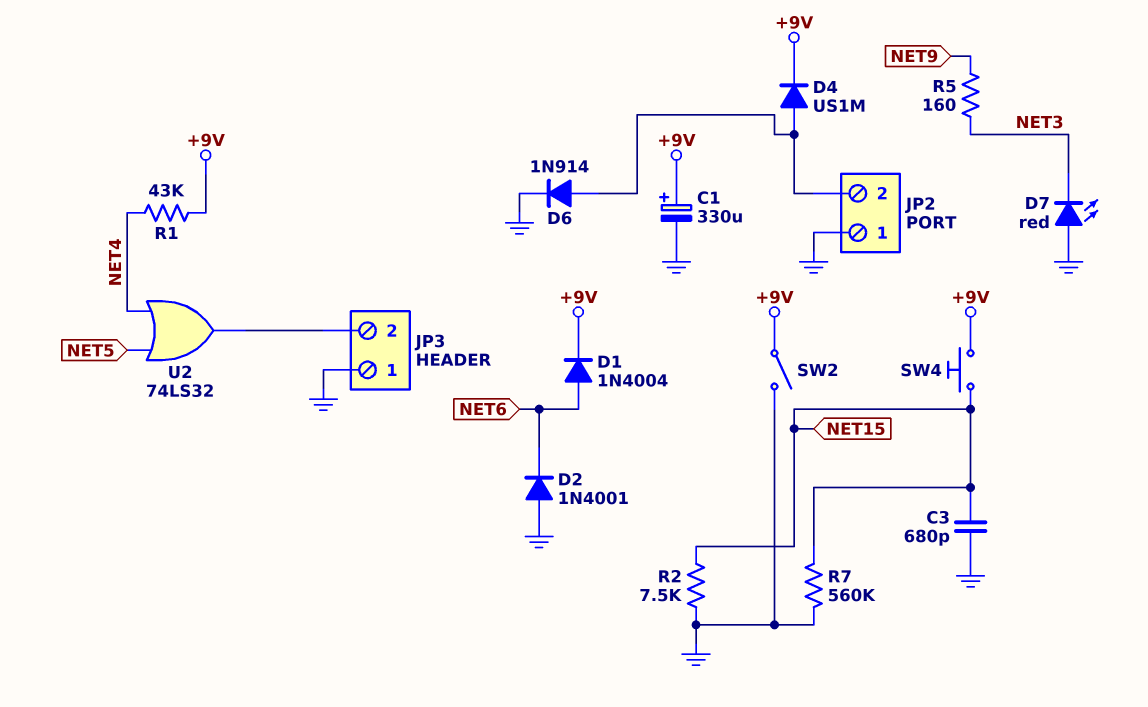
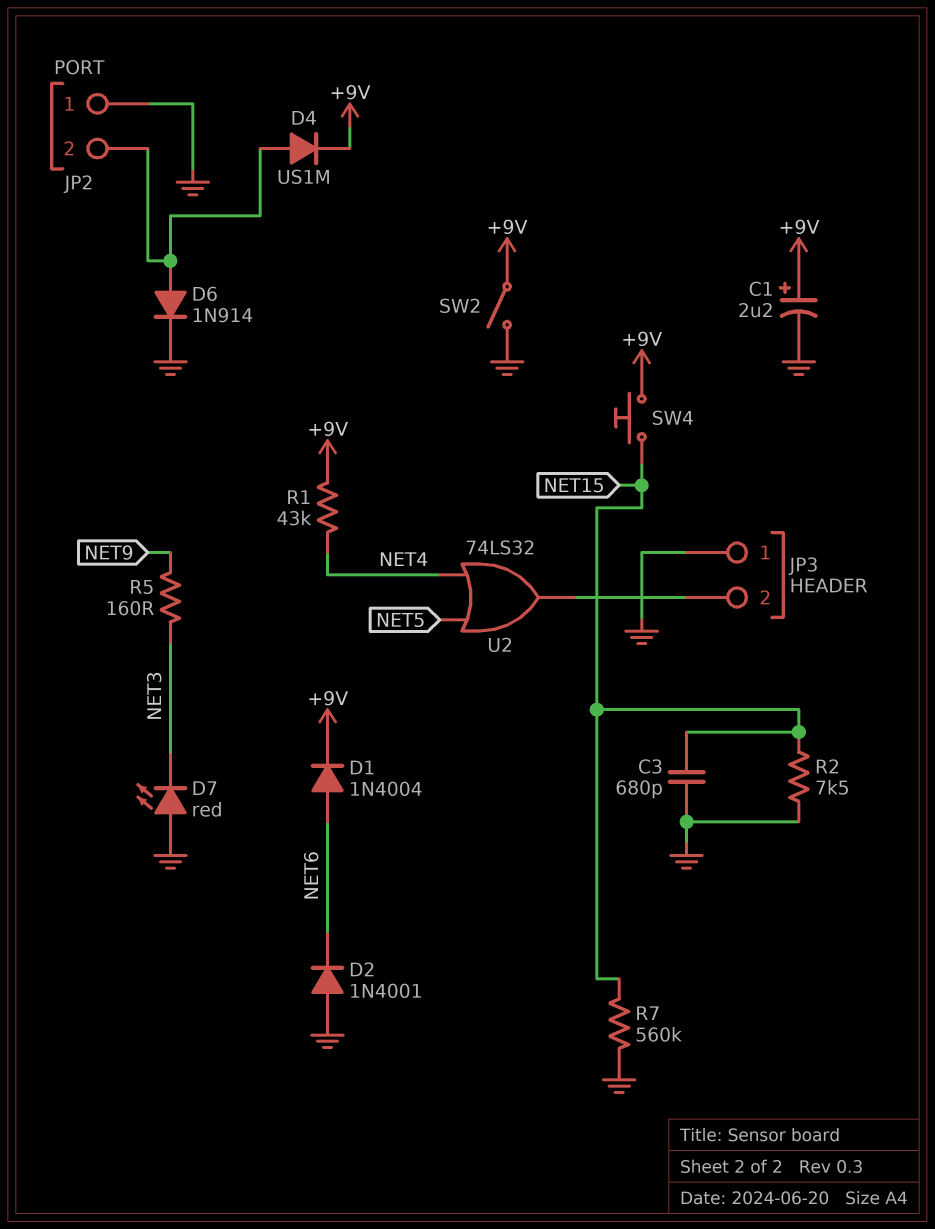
C1: 330uF (plus +9V, minus GND) -> 2.2uF (plus +9V, minus GND)

